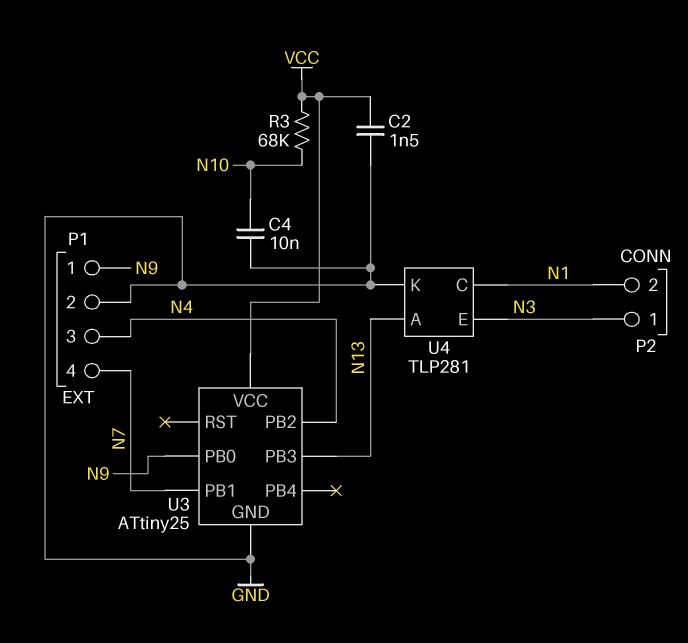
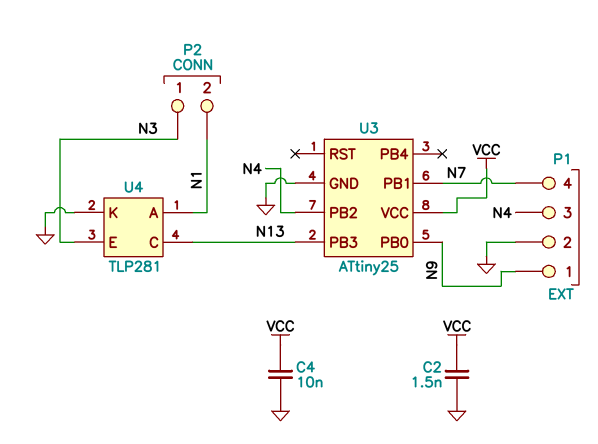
C4: 10nF (GND, N10) -> 10nF (GND, VCC)
R3: 68k (N10, VCC) -> none
U4 pin A: N13 -> N1
U4 pin C: N1 -> N13

